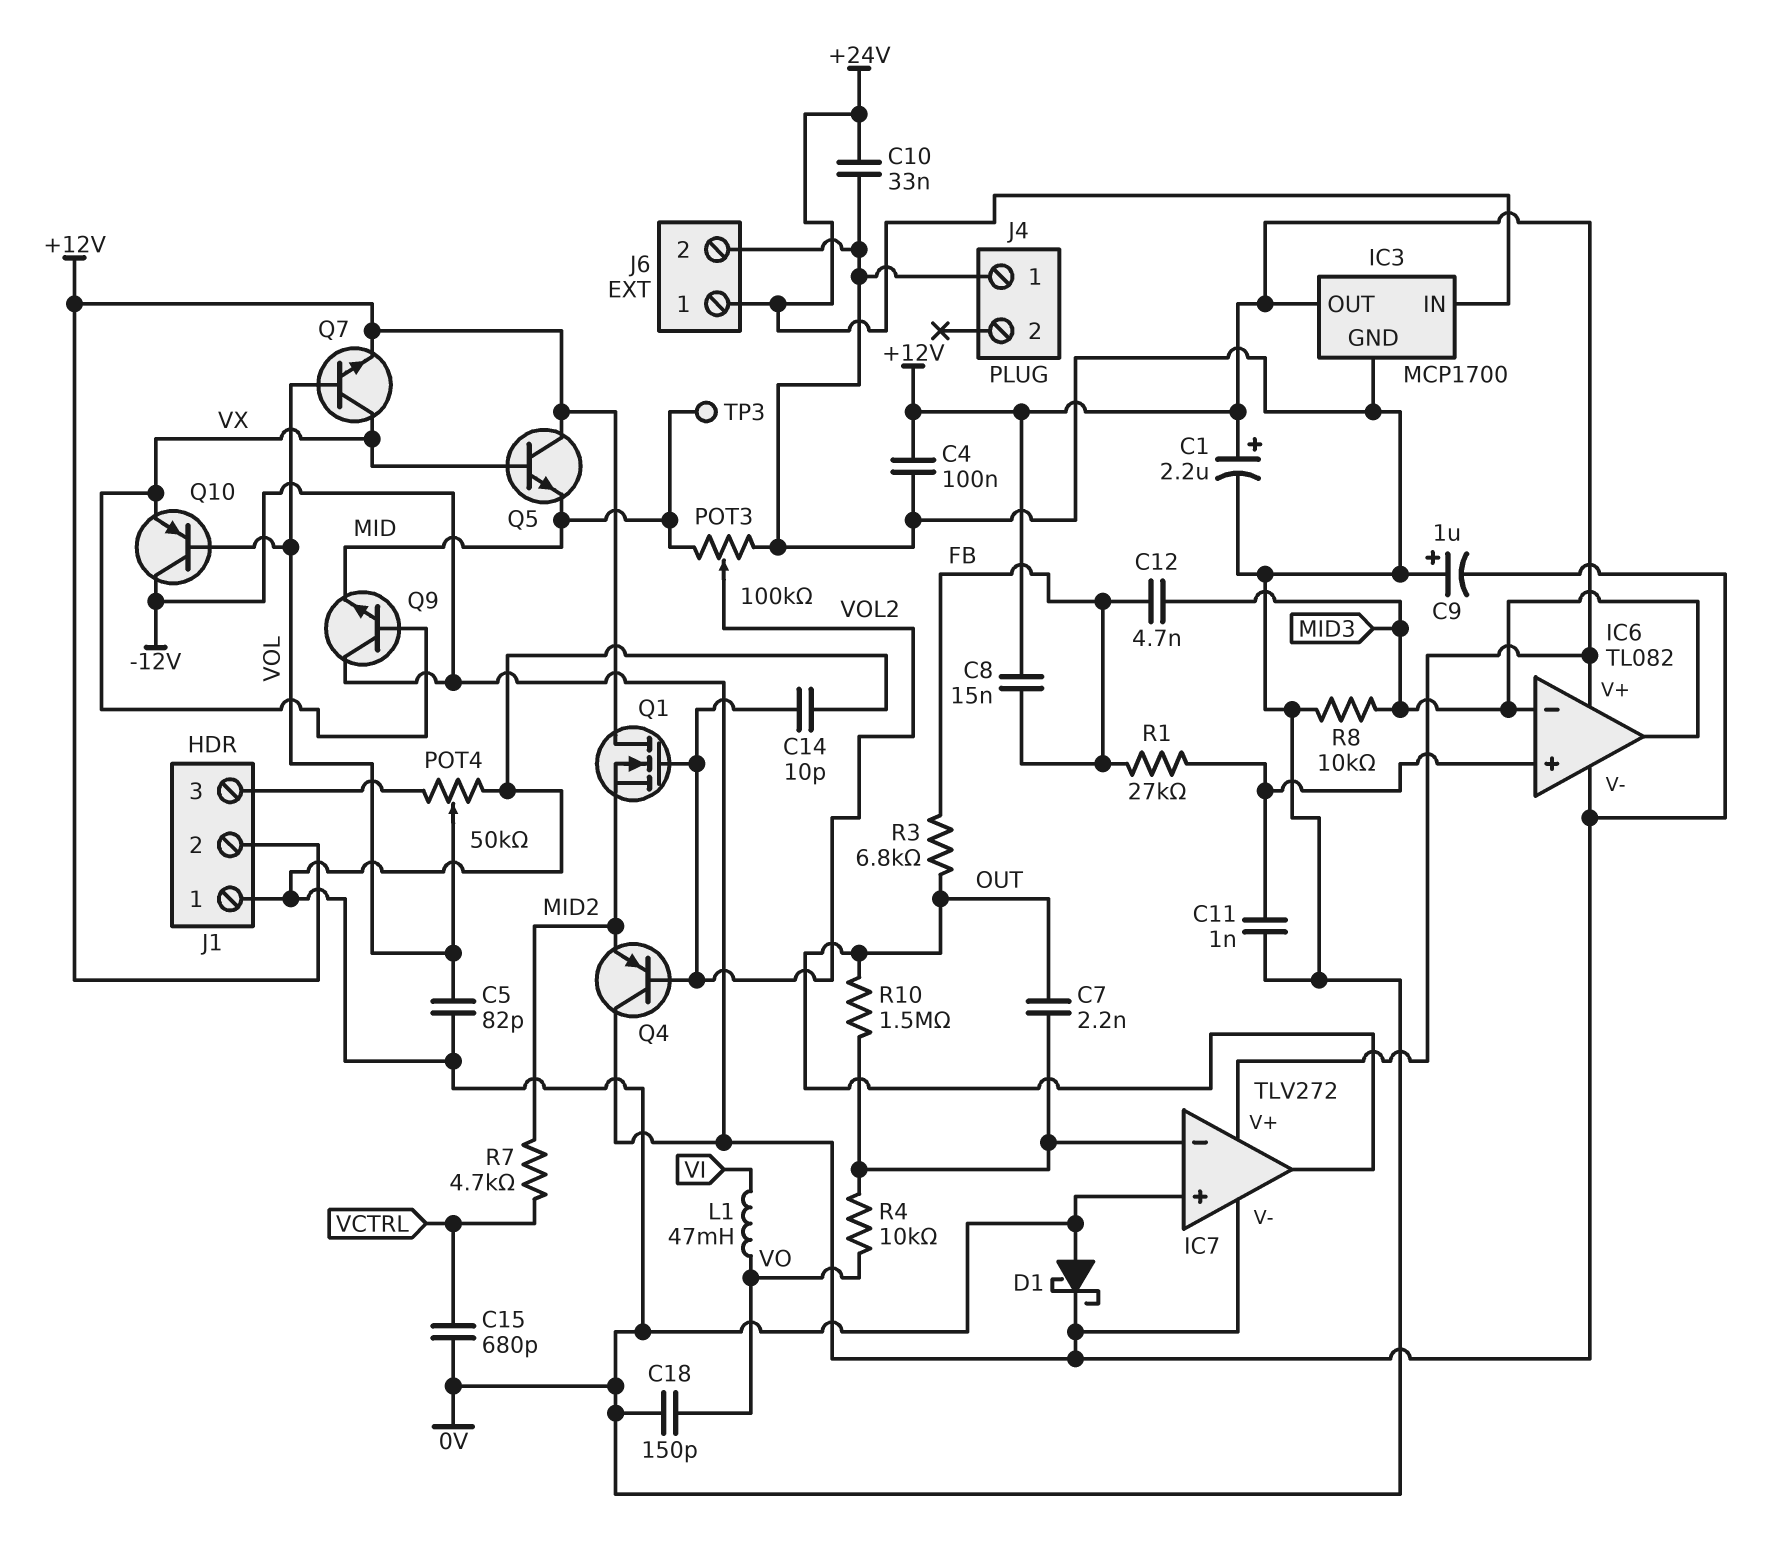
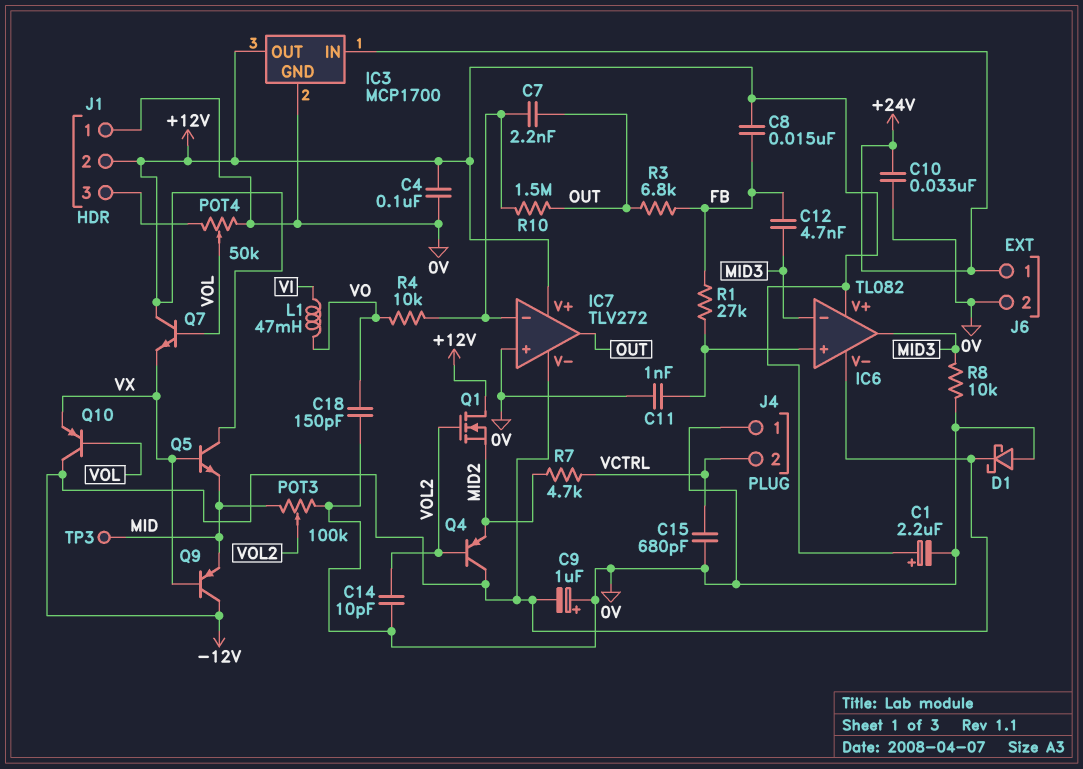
C5: 82pF (0V, VOL) -> none
J4 pin 2: none -> VCTRL
Q7: NPN (B VOL, C VX, E +12V) -> NPN (B VOL, C +12V, E VX)
Q9: NPN (B VX, C -12V, E MID) -> PNP (B VX, C -12V, E MID)

